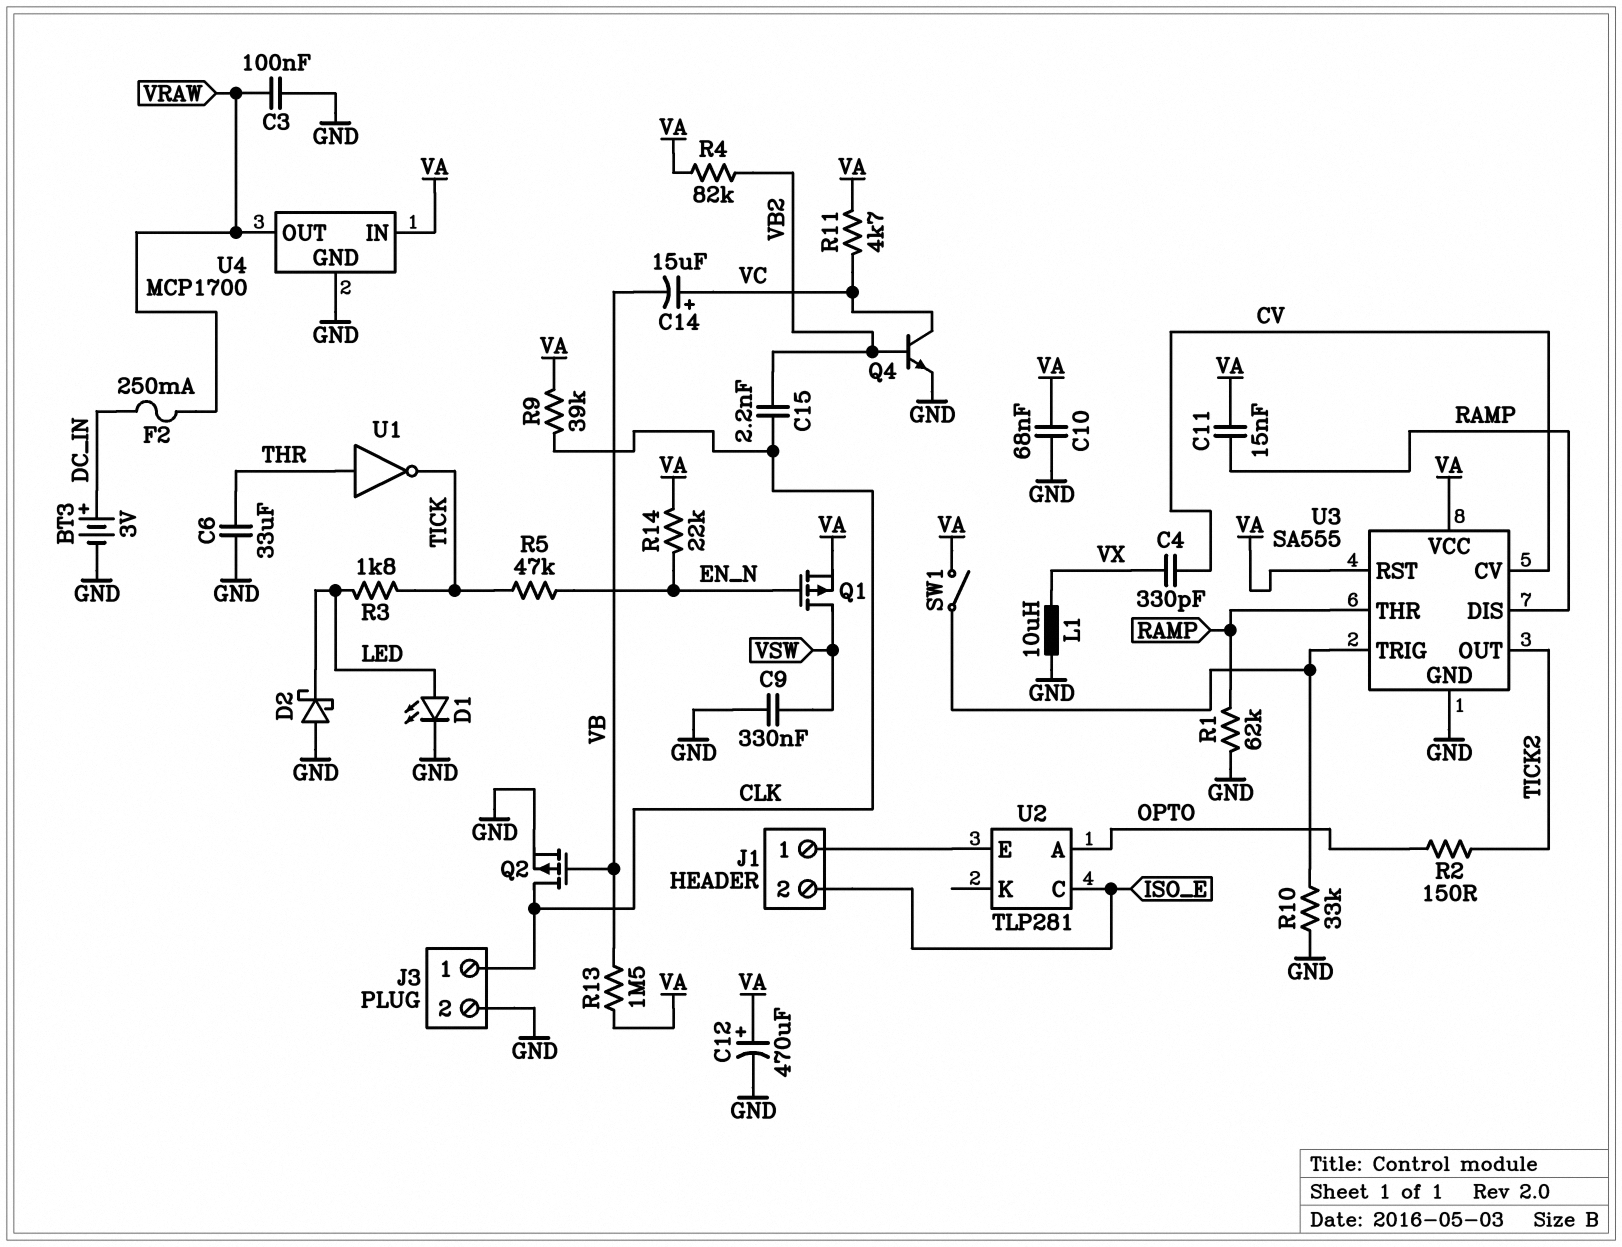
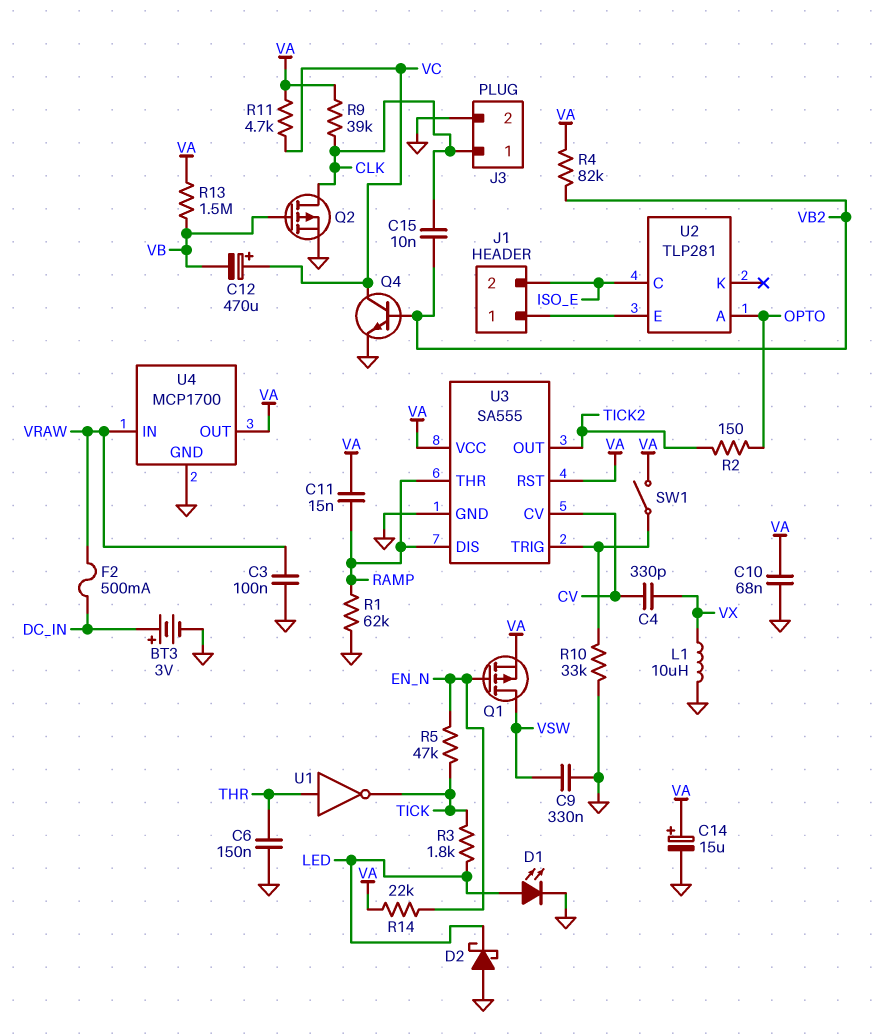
C6: 33uF (GND, THR) -> 150nF (GND, THR)
C12: 470uF (plus VA, minus GND) -> 470uF (plus VC, minus VB)
C14: 15uF (plus VC, minus VB) -> 15uF (plus VA, minus GND)
C15: 2.2nF (CLK, VB2) -> 10nF (CLK, VB2)
F2: 250mA (DC_IN, VRAW) -> 500mA (DC_IN, VRAW)
U4 pin IN: VA -> VRAW
U4 pin OUT: VRAW -> VA

